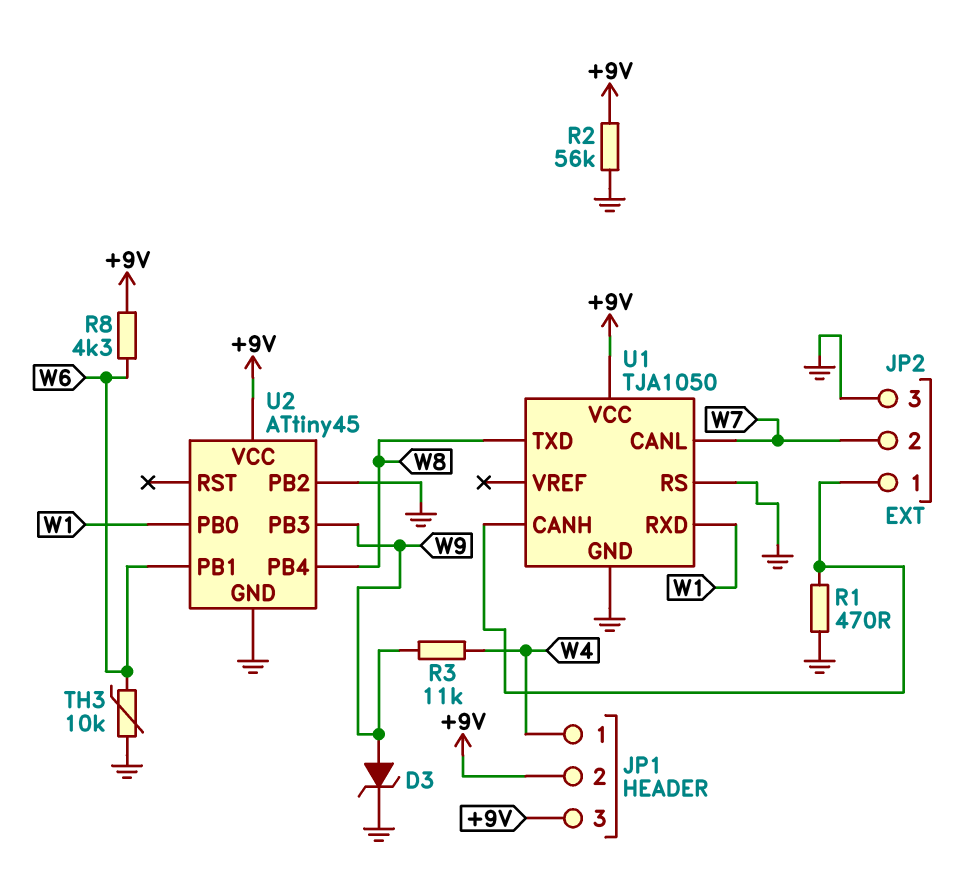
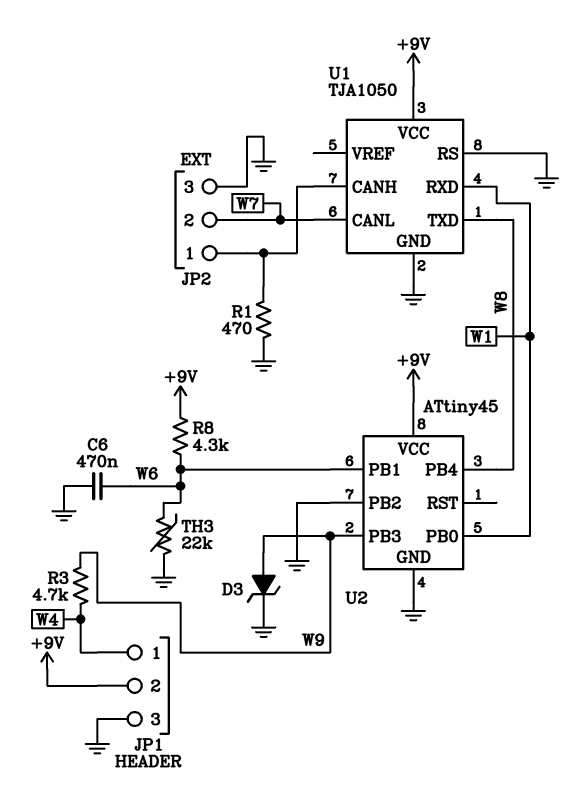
C6: none -> 470nF (GND, W6)
JP1 pin 3: +9V -> GND
R2: 56k (+9V, GND) -> none
R3: 11k (W4, W9) -> 4.7k (W4, W9)
TH3: 10k (GND, W6) -> 22k (GND, W6)

